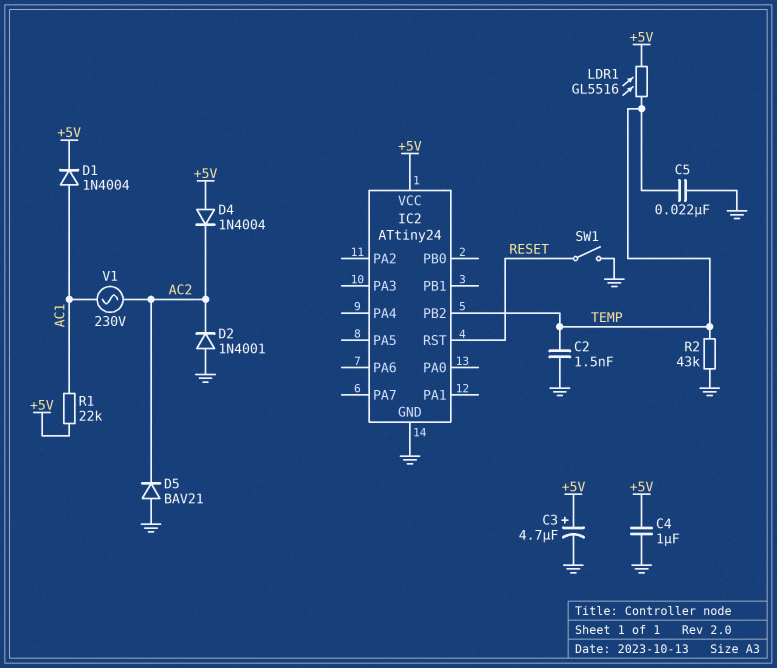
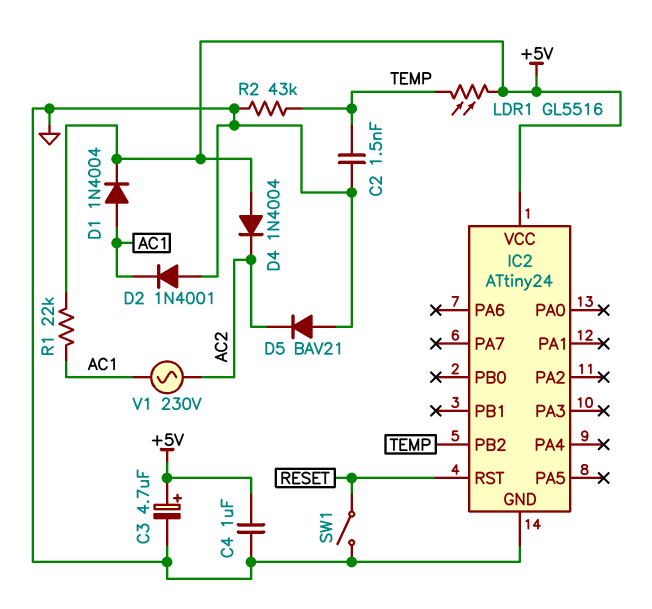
C5: 22nF (GND, TEMP) -> none
D2: diode 1N4001 (A GND, K AC2) -> diode 1N4001 (A GND, K AC1)

